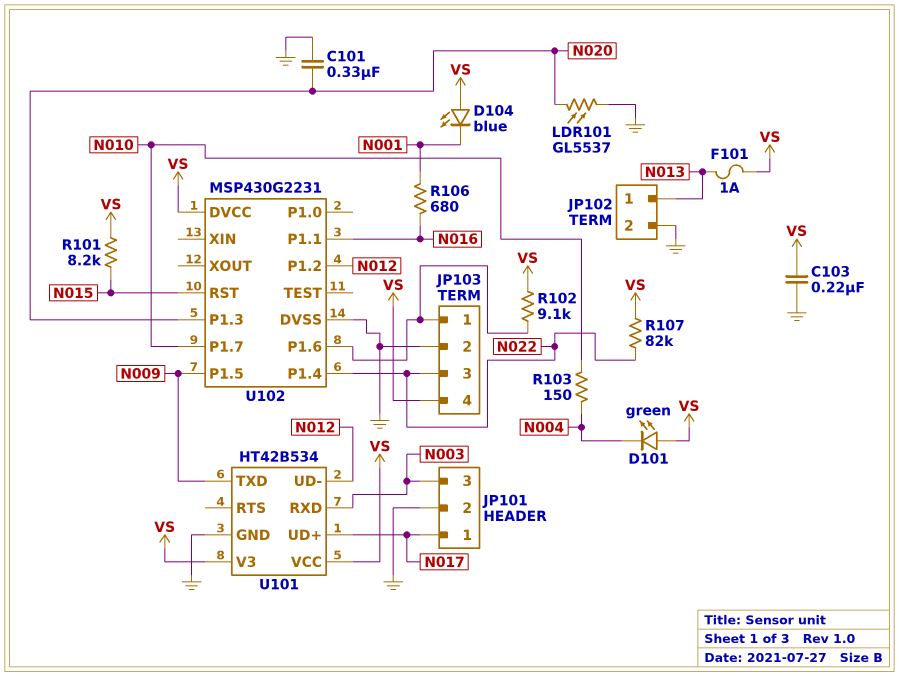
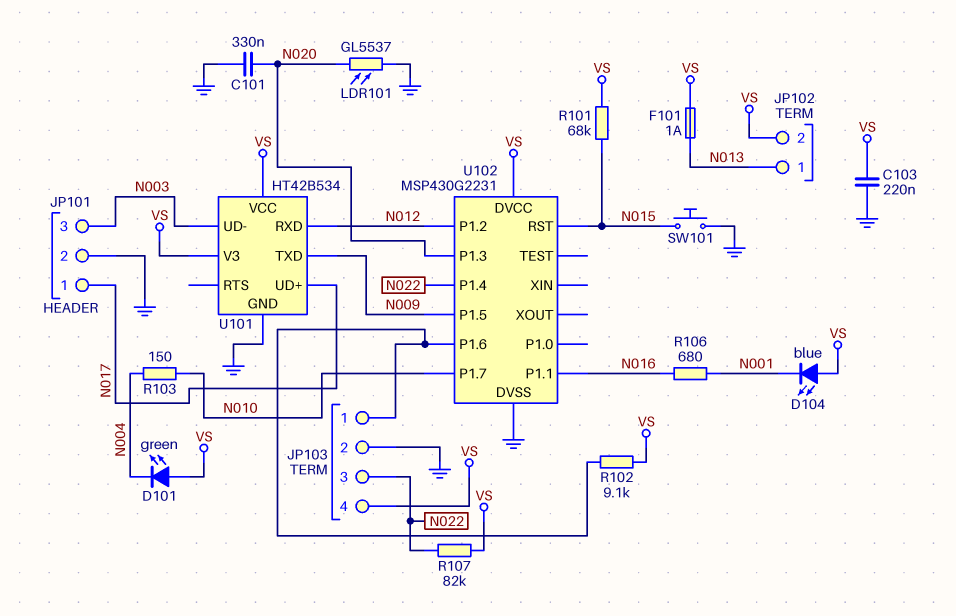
JP102 pin 2: GND -> VS
R101: 8.2k (N015, VS) -> 68k (N015, VS)
SW101: none -> button (GND, N015)
U101 pin RXD: N003 -> N012
U101 pin UD-: N012 -> N003

